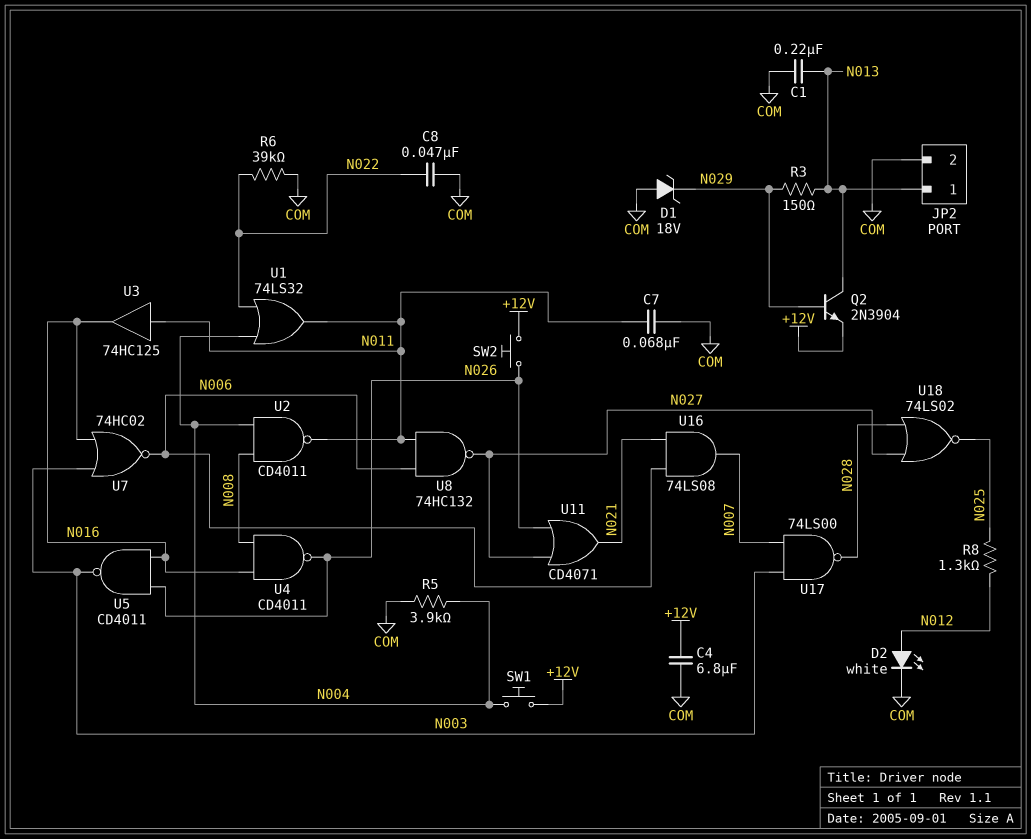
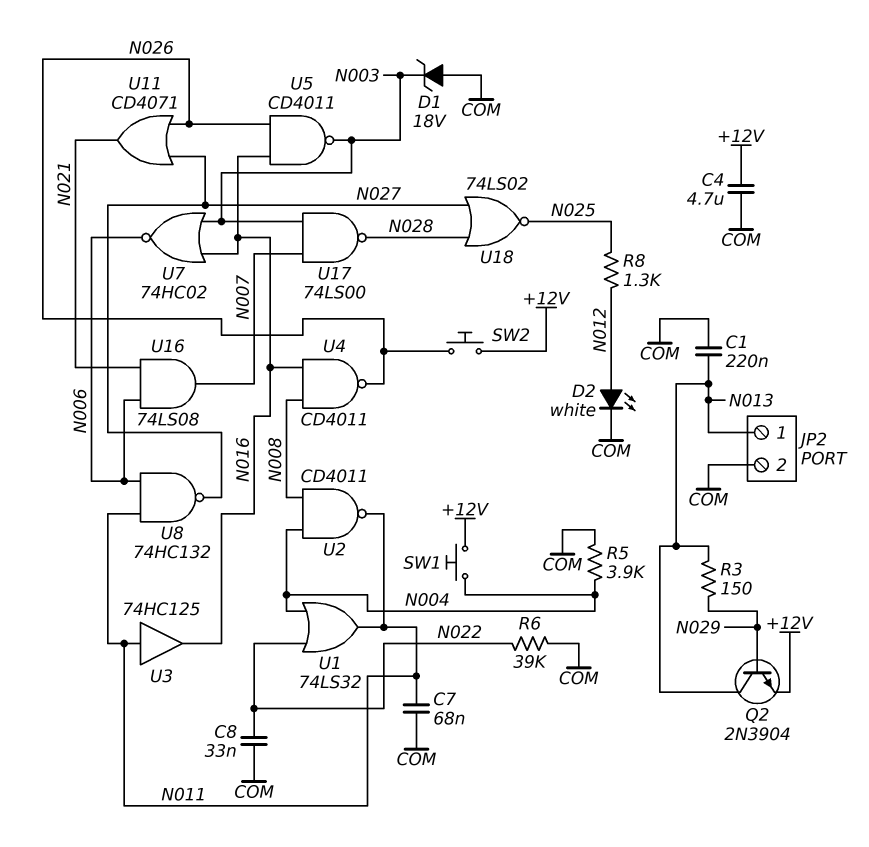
C4: 6.8uF (+12V, COM) -> 4.7uF (+12V, COM)
C8: 47nF (COM, N022) -> 33nF (COM, N022)
D1: zener 18V (A COM, K N029) -> zener 18V (A COM, K N003)

